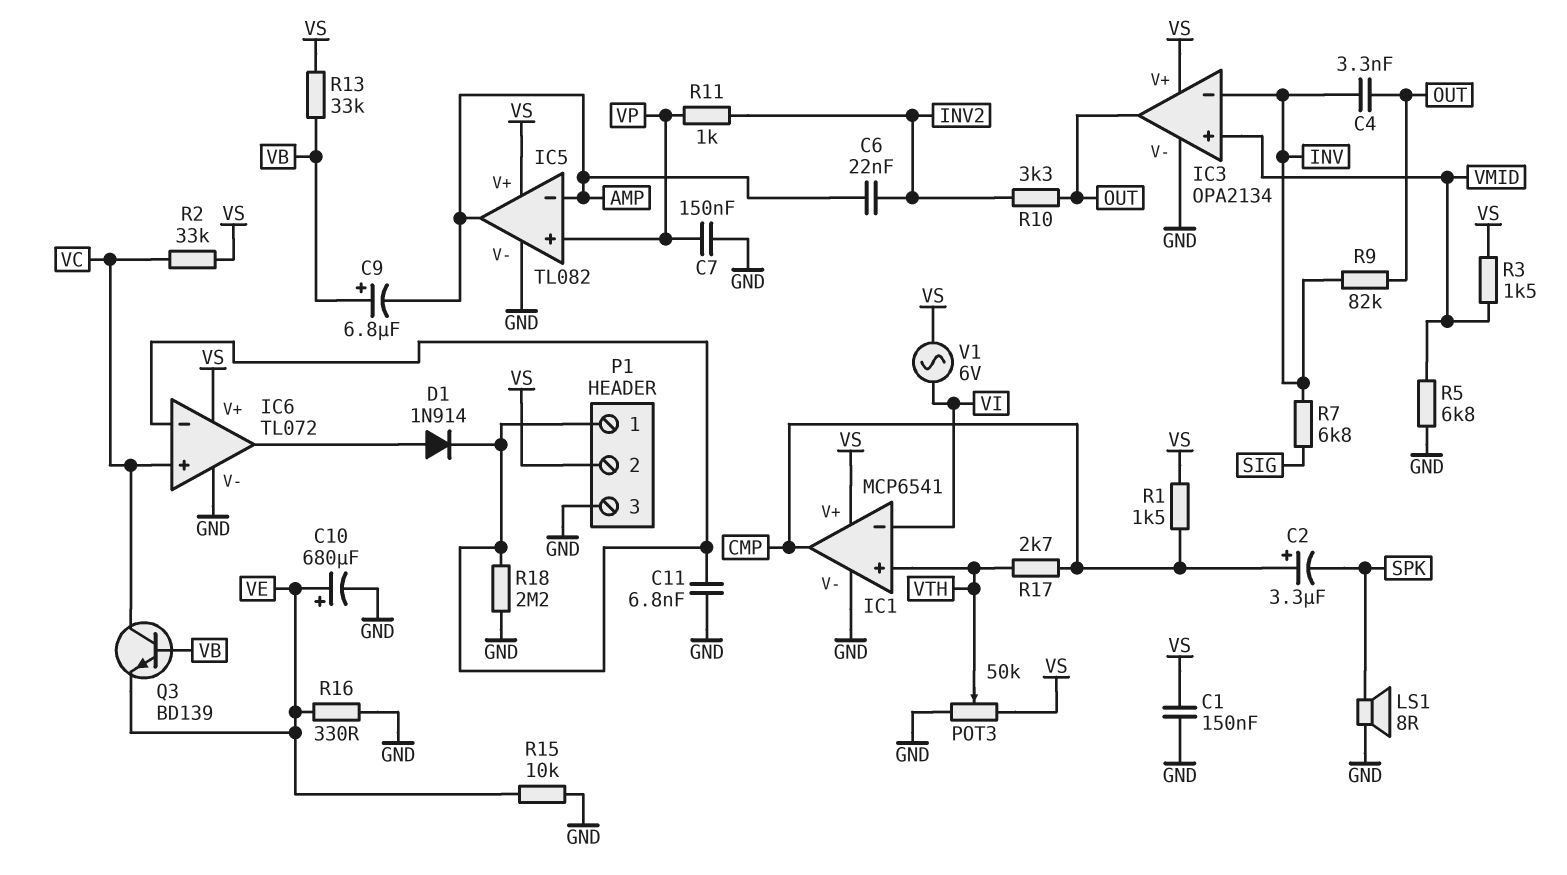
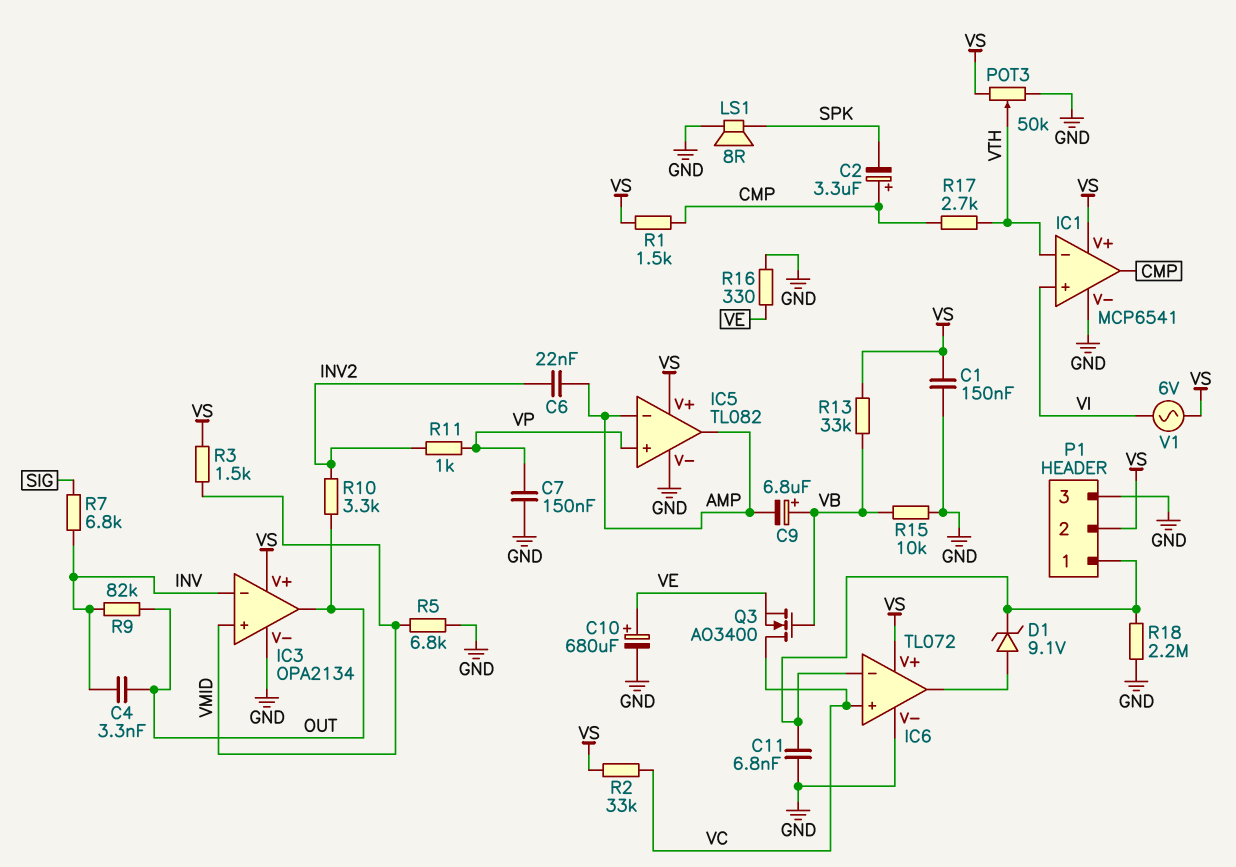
D1: diode 1N914 (A IC6/out, K IC6/in-) -> zener 9.1V (A IC6/out, K IC6/in-)
IC1 pin in+: VTH -> VI
IC1 pin in-: VI -> VTH
Q3: NPN BD139 (B VB, C VC, E VE) -> NMOS AO3400 (G VB, D VC, S VE)
R15: 10k (GND, VE) -> 10k (GND, VB)

